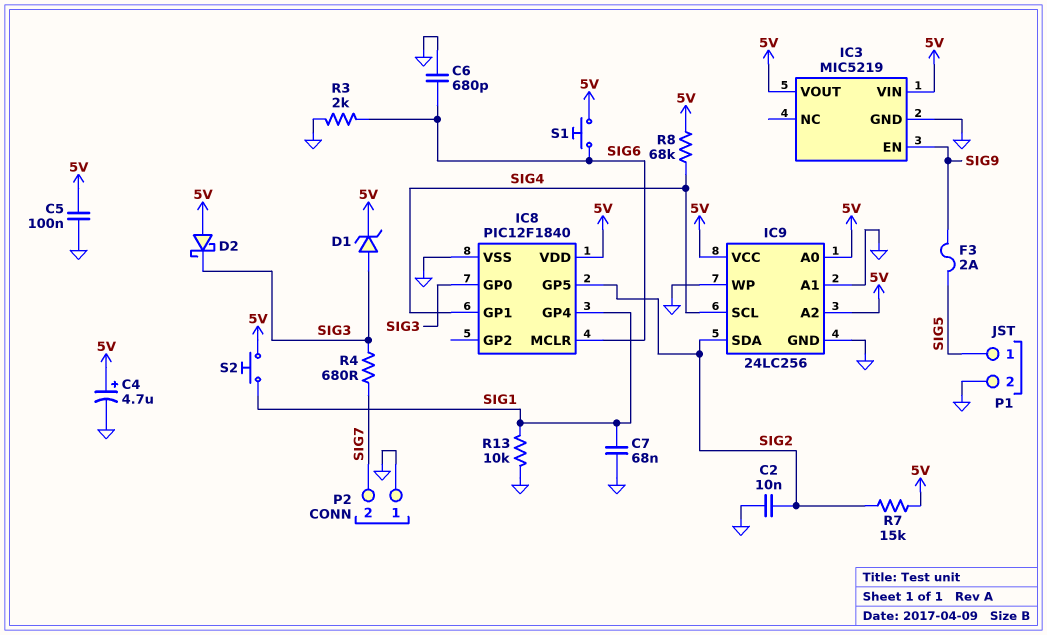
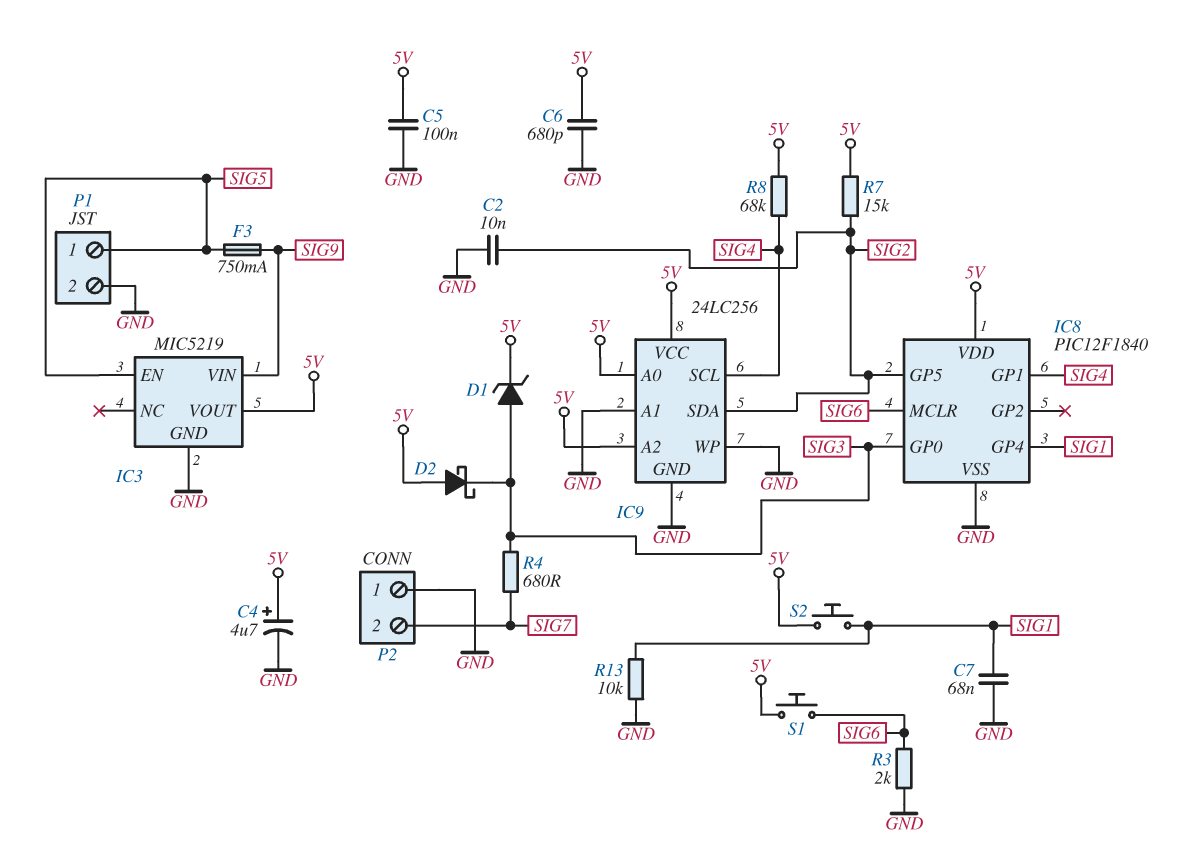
C6: 680pF (GND, SIG6) -> 680pF (5V, GND)
F3: 2A (SIG5, SIG9) -> 750mA (SIG5, SIG9)
IC3 pin EN: SIG9 -> SIG5
IC3 pin VIN: 5V -> SIG9

